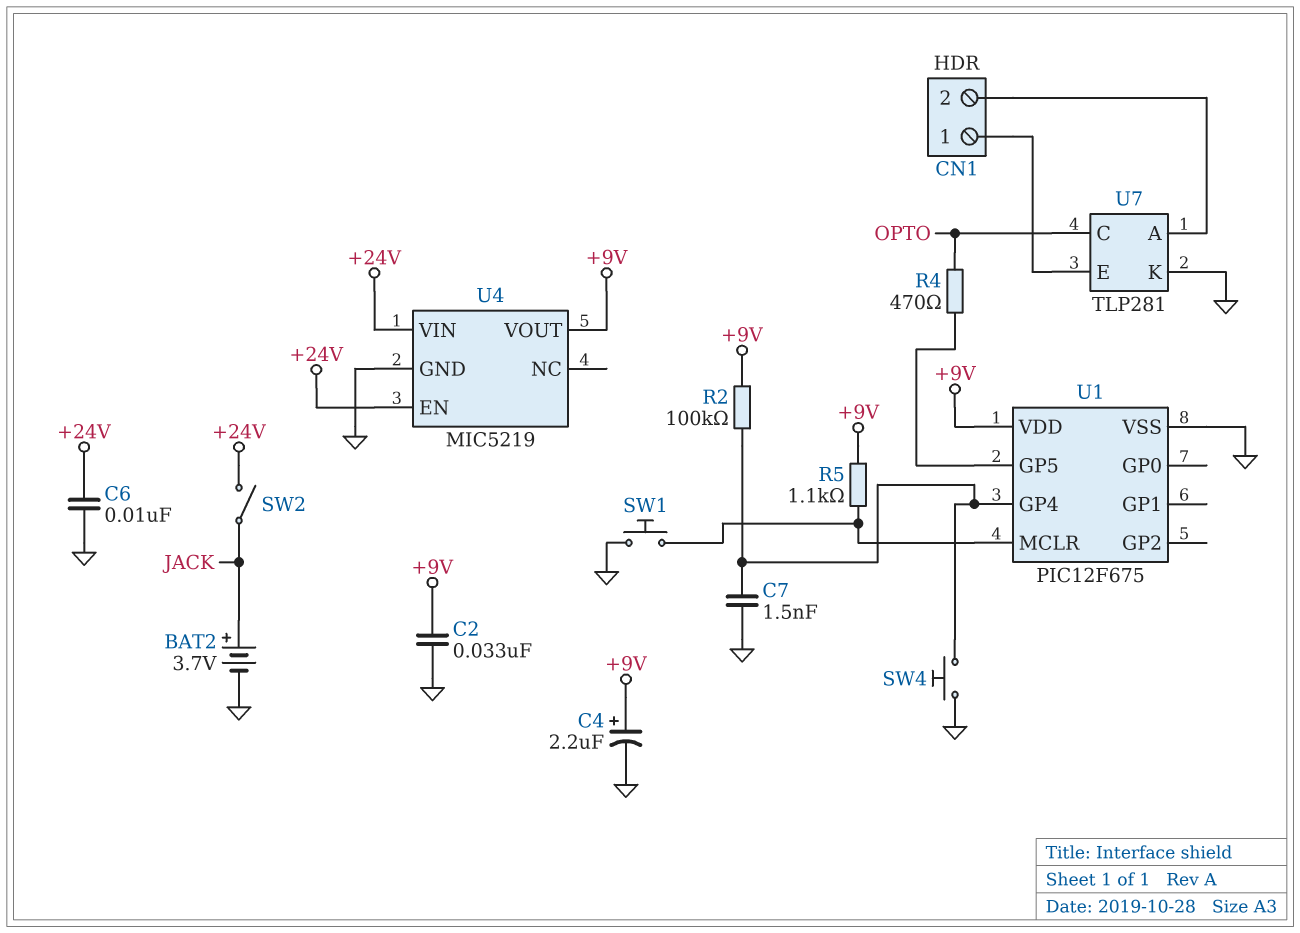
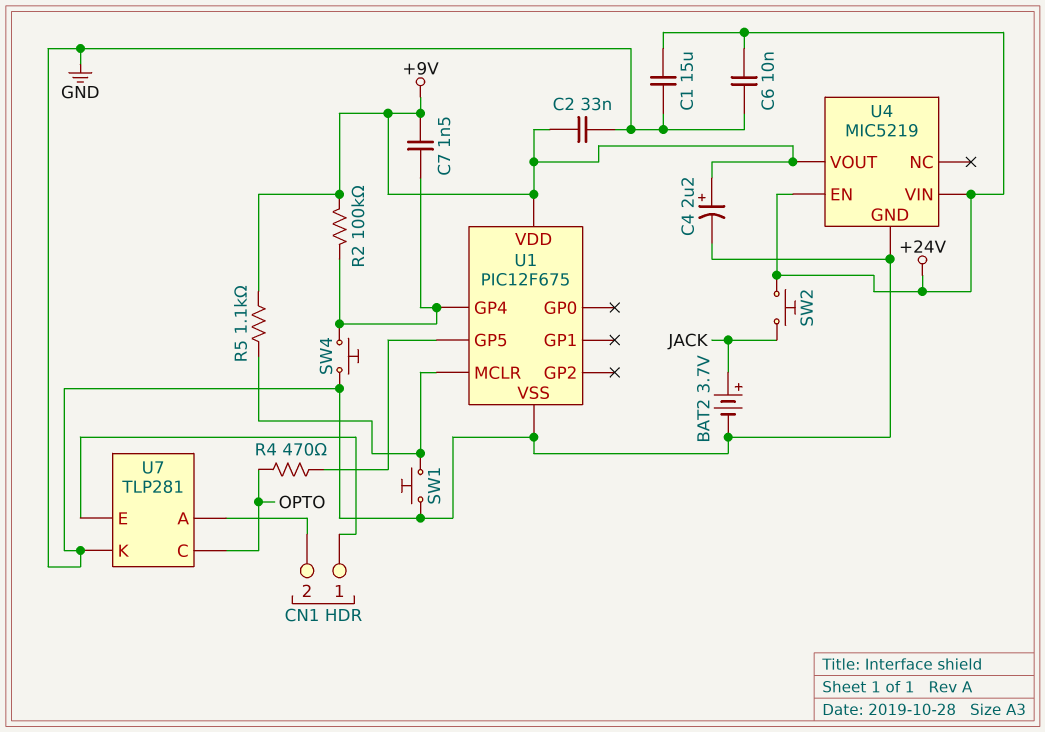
C1: none -> 15uF (+24V, GND)
C7: 1.5nF (GND, U1/GP4) -> 1.5nF (+9V, U1/GP4)
SW2: switch (+24V, JACK) -> button (+24V, JACK)

